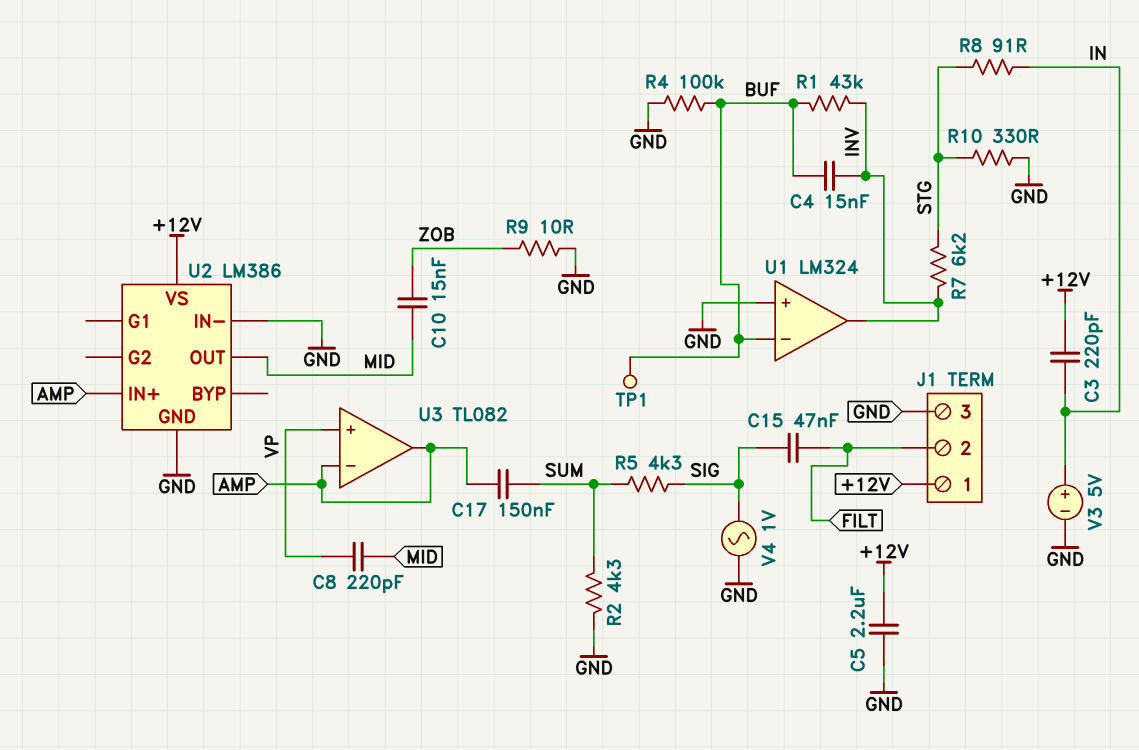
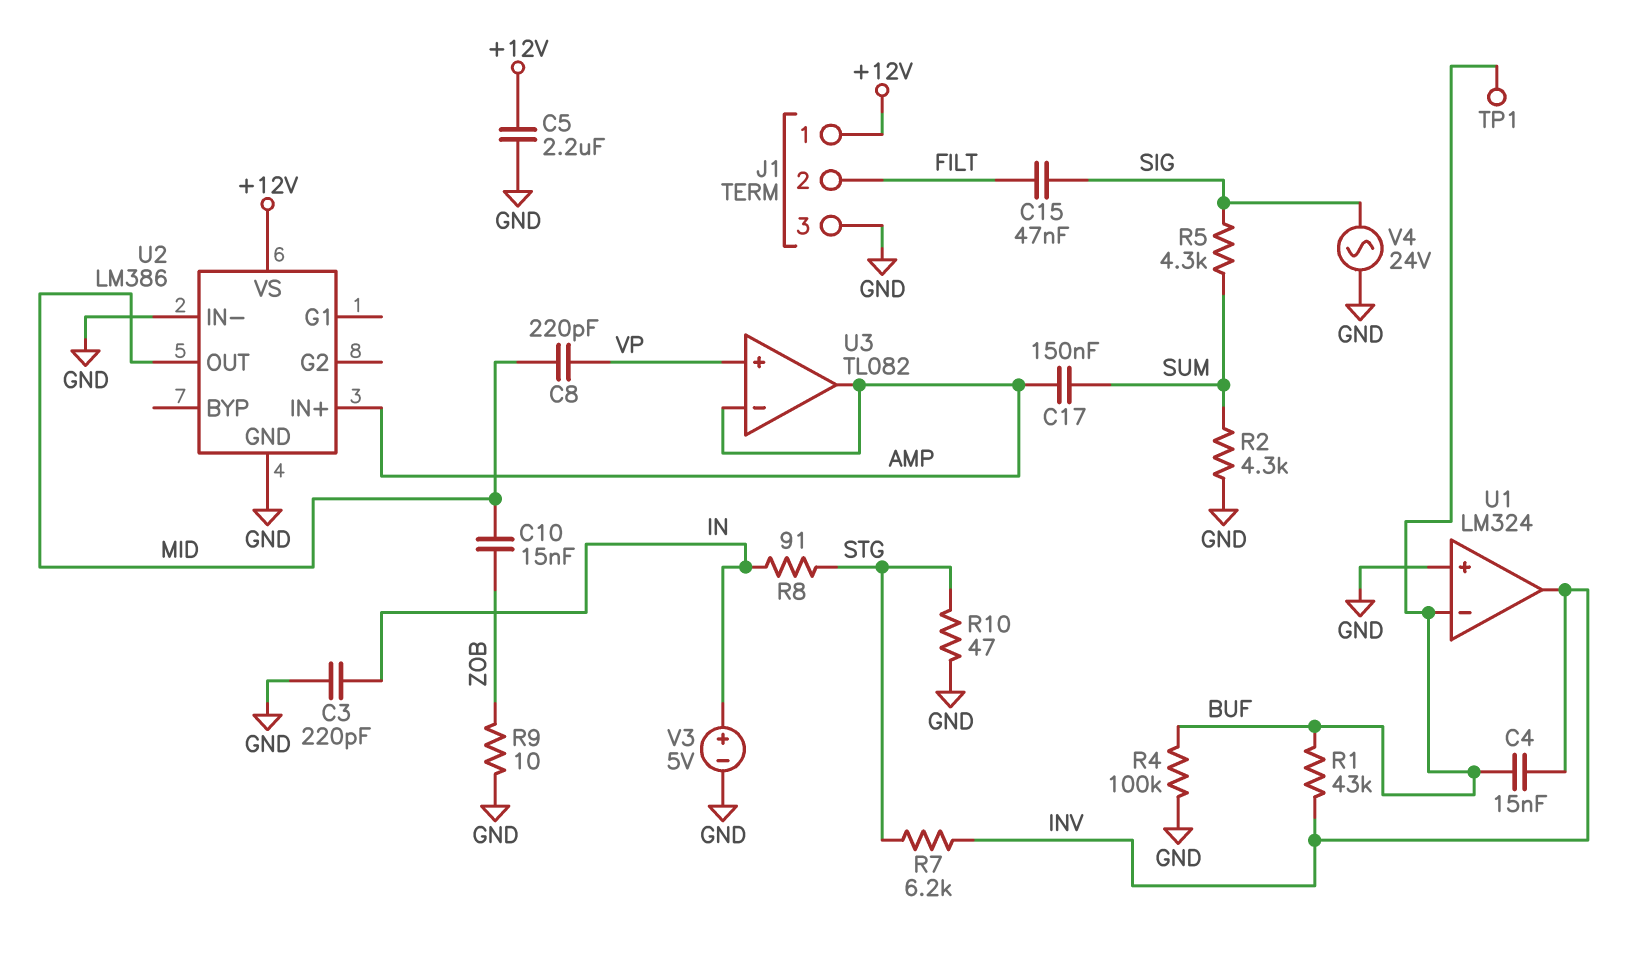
C3: 220pF (+12V, IN) -> 220pF (GND, IN)
R10: 330 (GND, STG) -> 47 (GND, STG)
V4: AC 1V (GND, SIG) -> AC 24V (GND, SIG)

